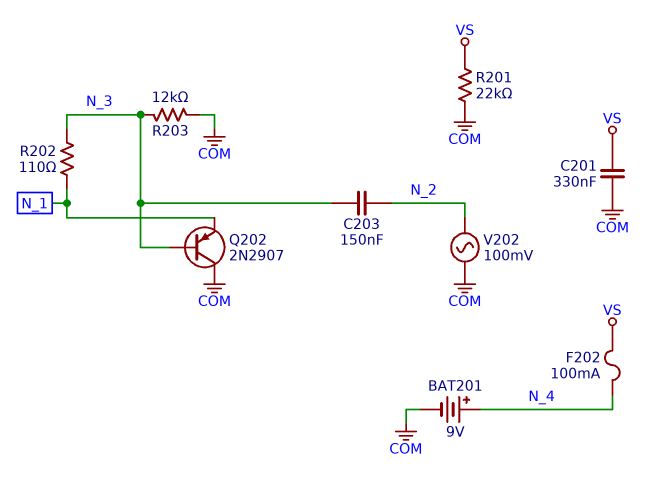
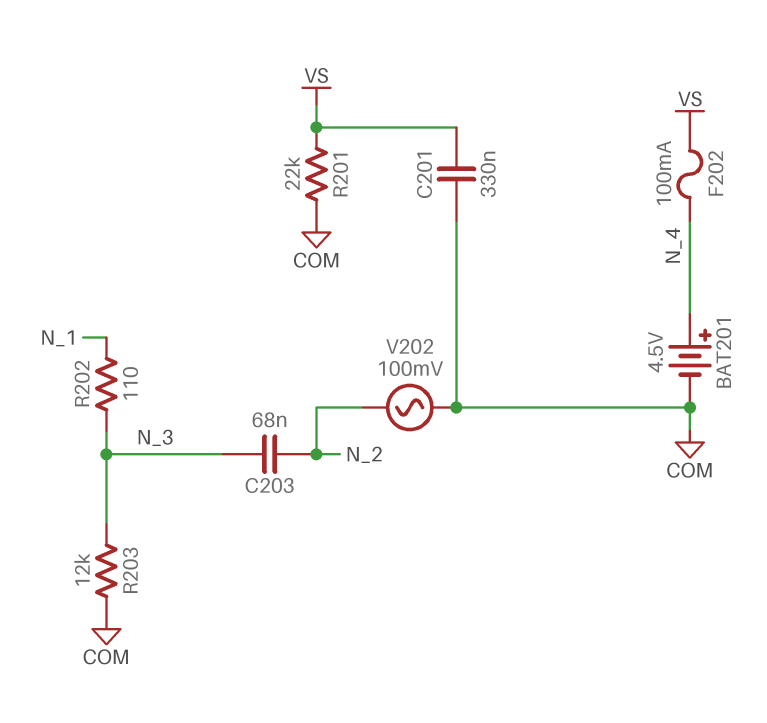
BAT201: 9V (plus N_4, minus COM) -> 4.5V (plus N_4, minus COM)
C203: 150nF (N_2, N_3) -> 68nF (N_2, N_3)
Q202: PNP 2N2907 (B N_3, C COM, E N_1) -> none

